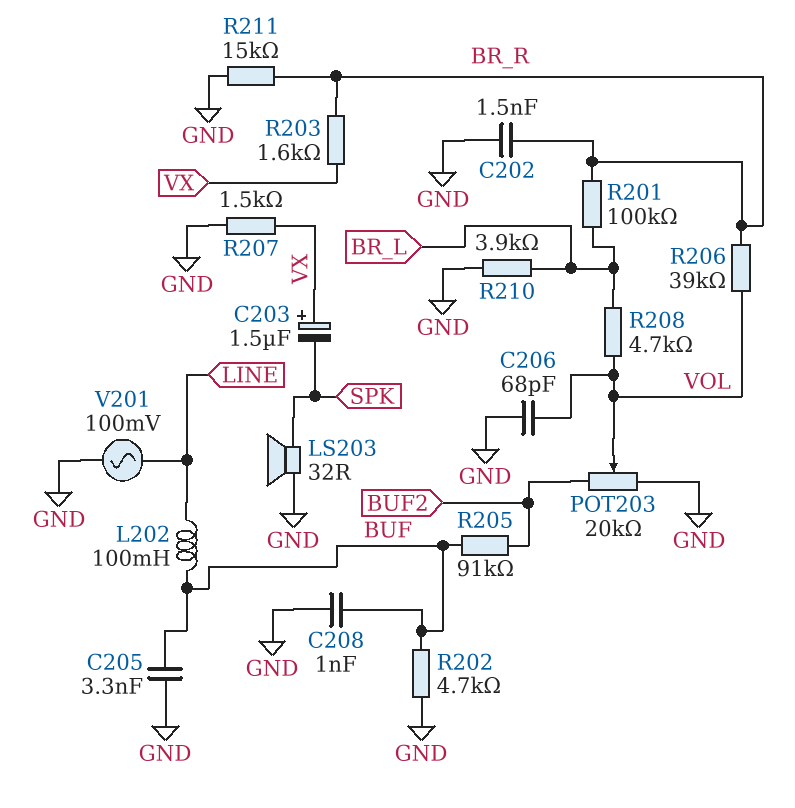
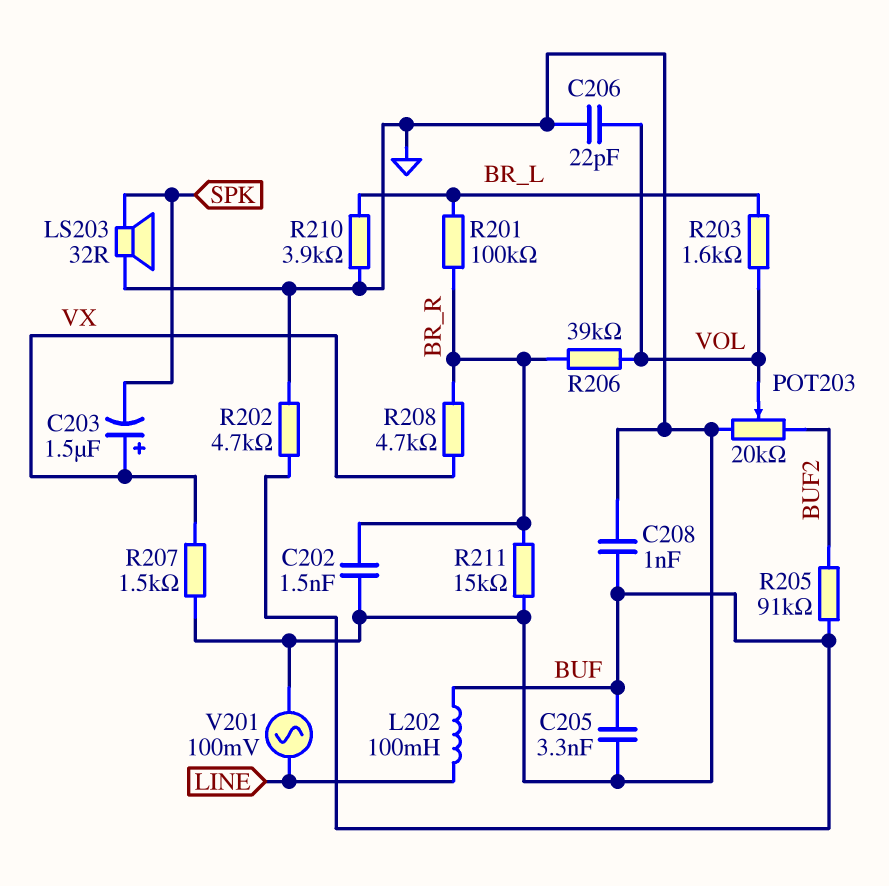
C206: 68pF (GND, VOL) -> 22pF (GND, VOL)
R203: 1.6k (BR_R, VX) -> 1.6k (BR_L, VOL)
R208: 4.7k (BR_L, VOL) -> 4.7k (BR_R, VX)

